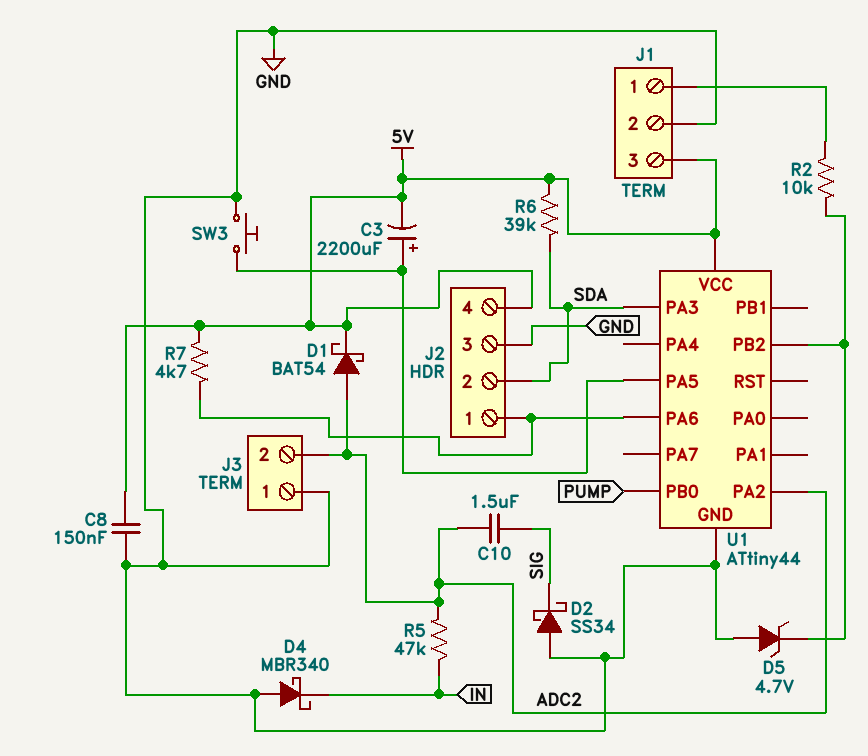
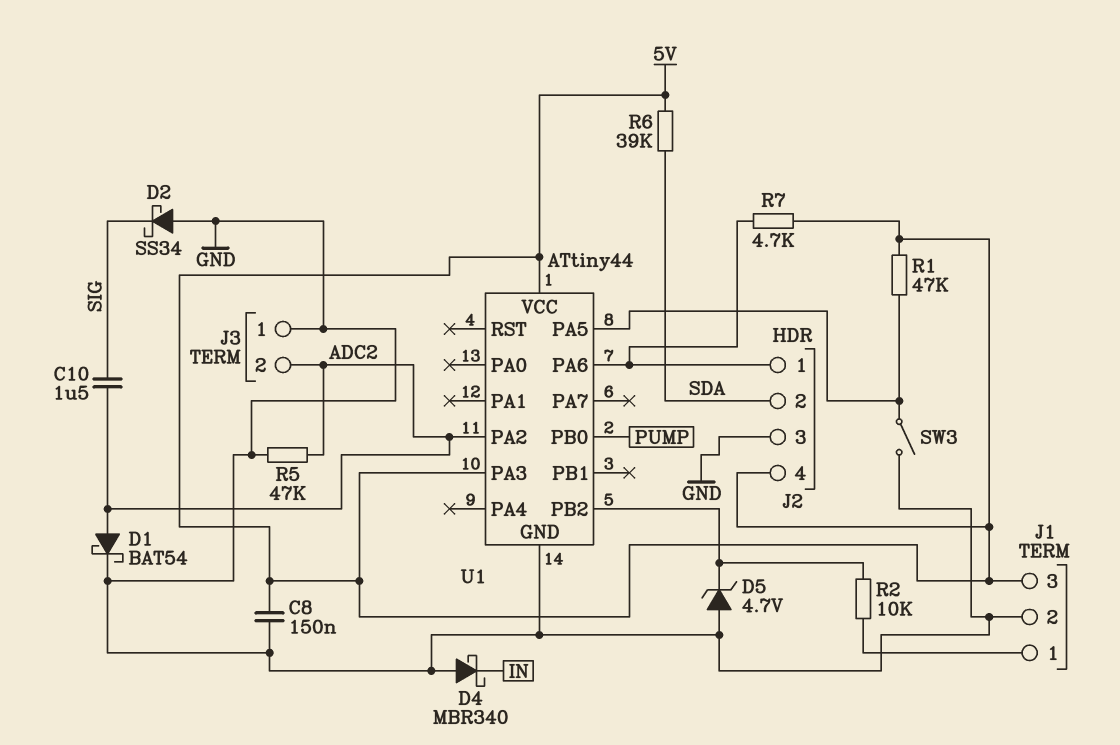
C3: 2200uF (plus U1/PA5, minus 5V) -> none
D1: schottky BAT54 (A ADC2, K 5V) -> schottky BAT54 (A ADC2, K GND)
R1: none -> 47k (5V, U1/PA5)
R5: 47k (ADC2, IN) -> 47k (ADC2, GND)
SW3: button (GND, U1/PA5) -> switch (GND, U1/PA5)
U1 pin PA3: SDA -> 5V

